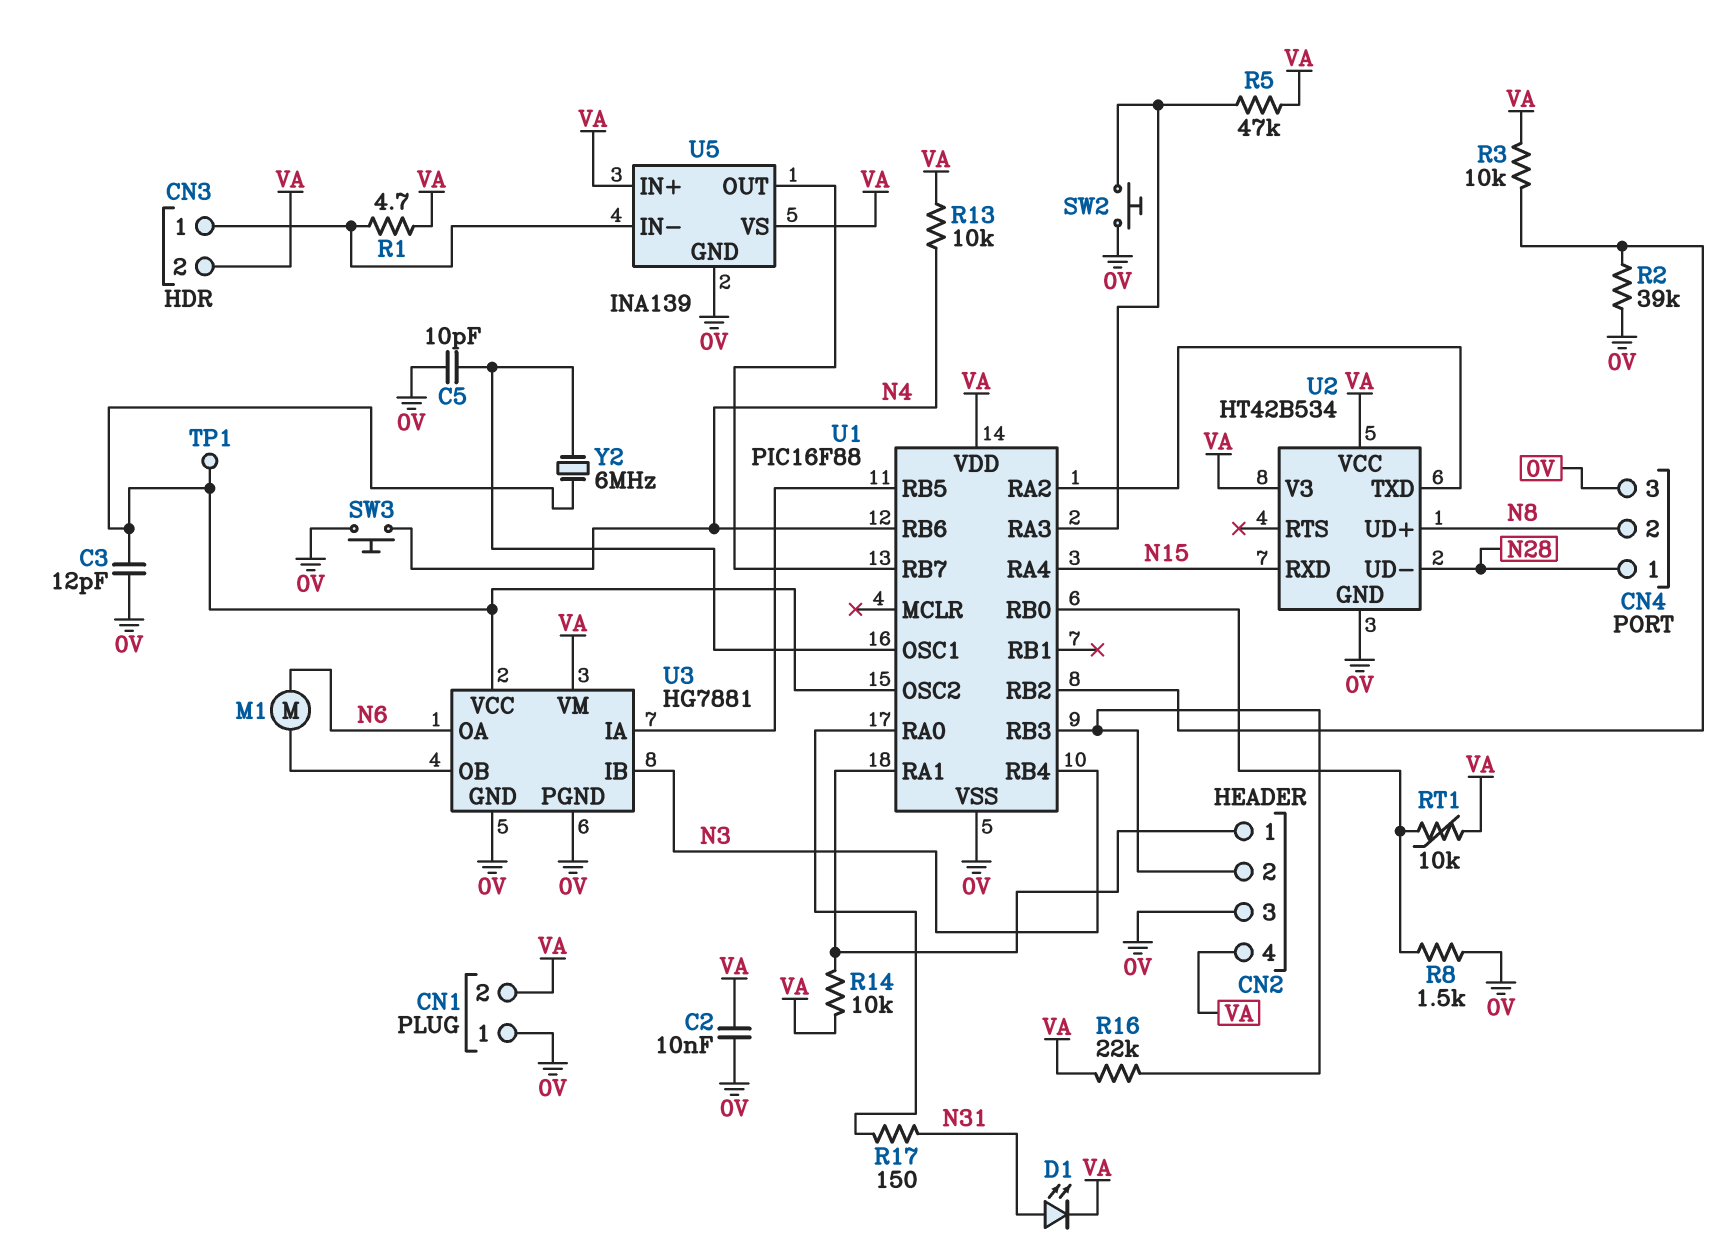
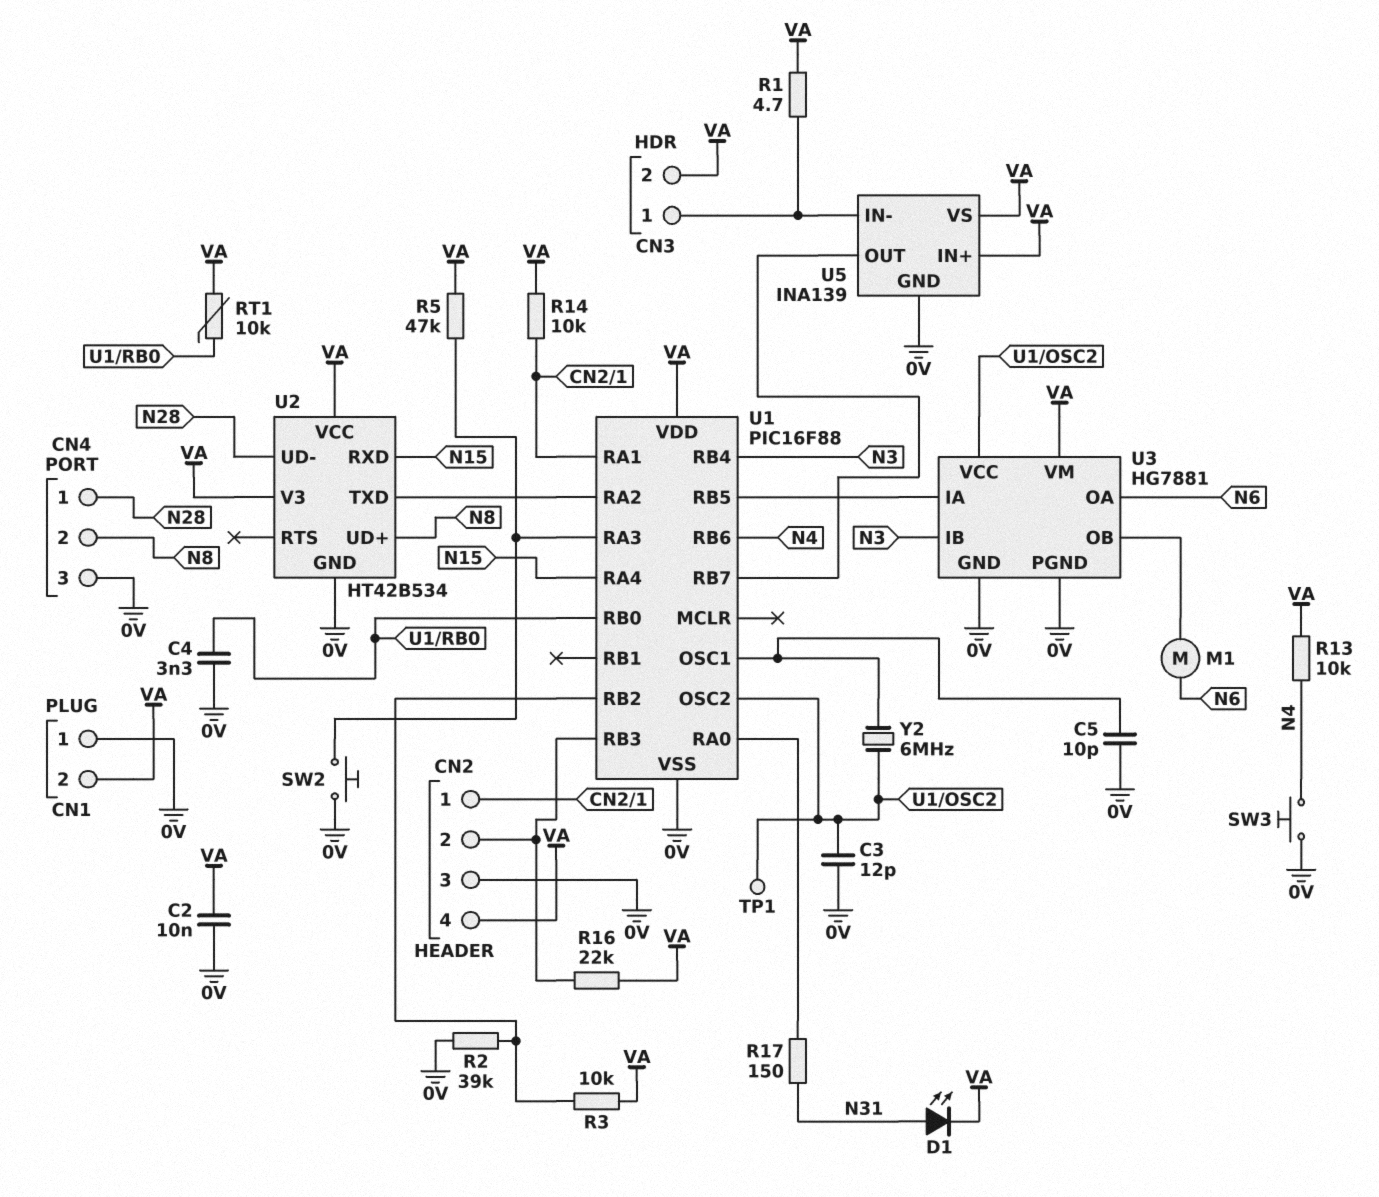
C4: none -> 3.3nF (0V, U1/RB0)
R8: 1.5k (0V, U1/RB0) -> none

